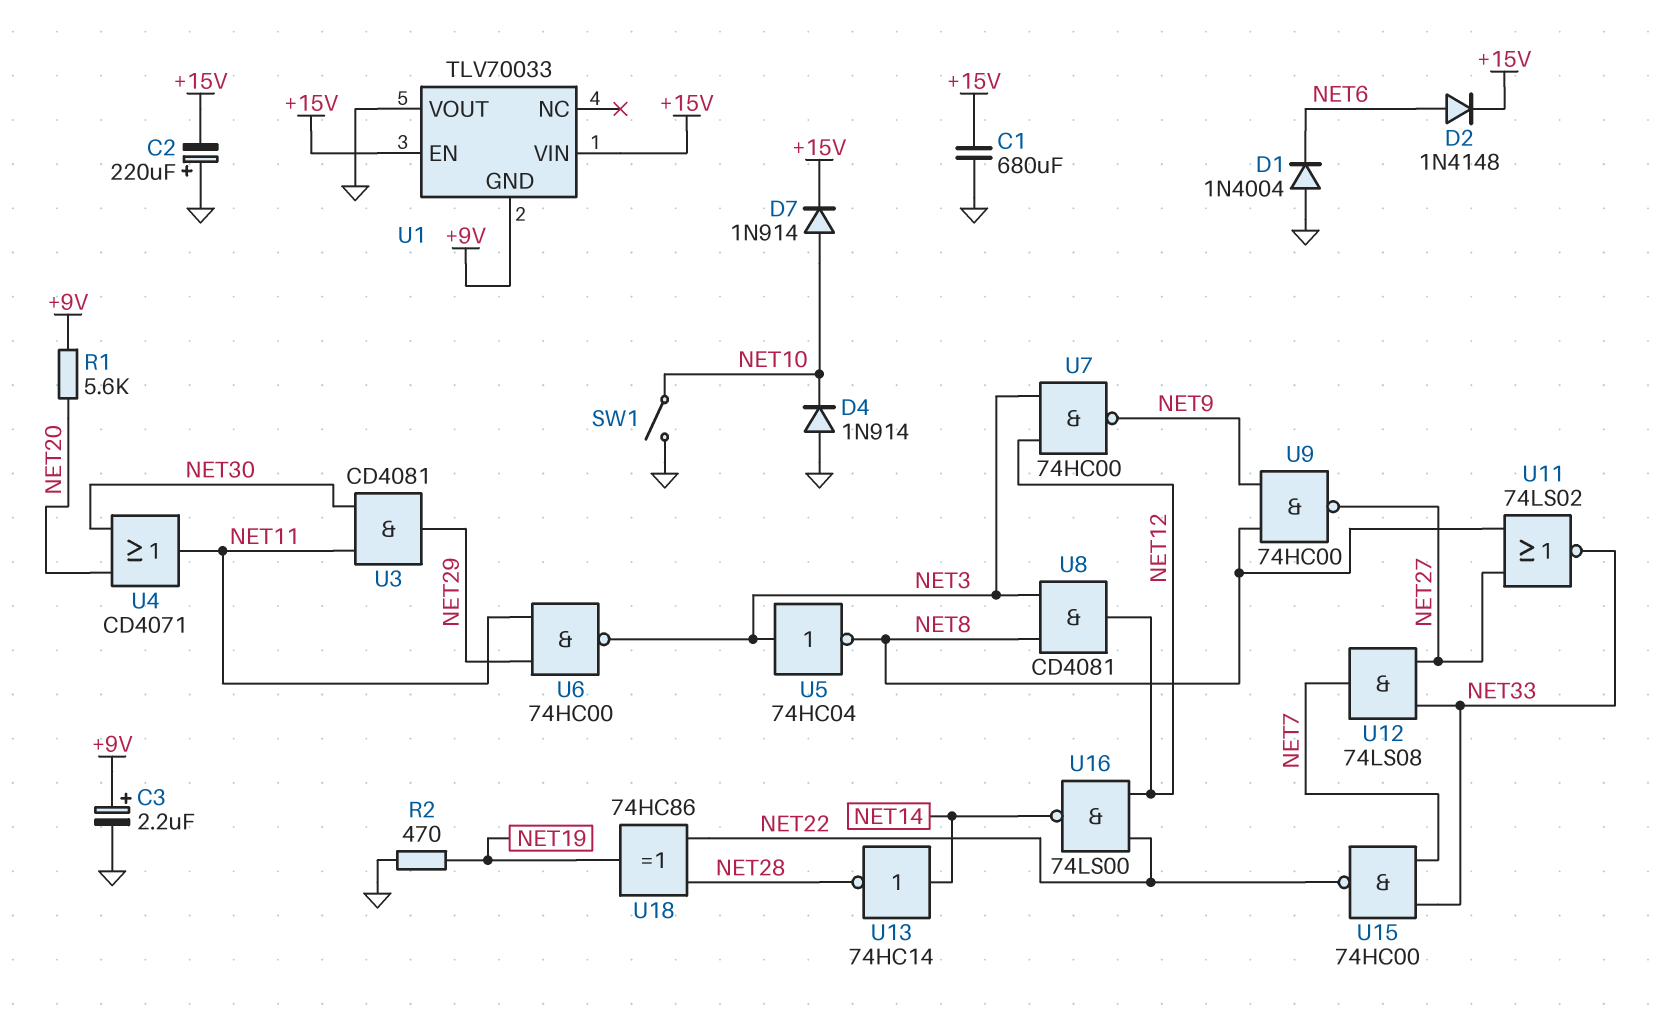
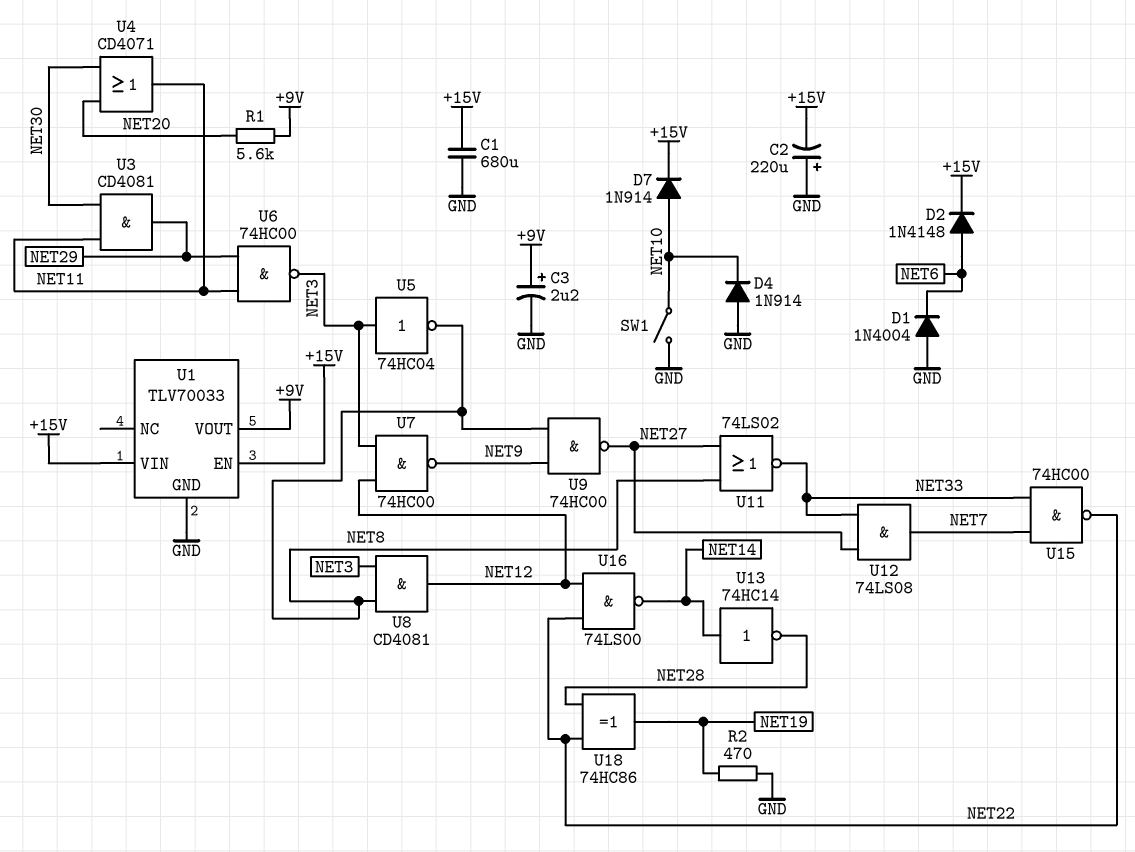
U1 pin GND: +9V -> GND
U1 pin VOUT: GND -> +9V

